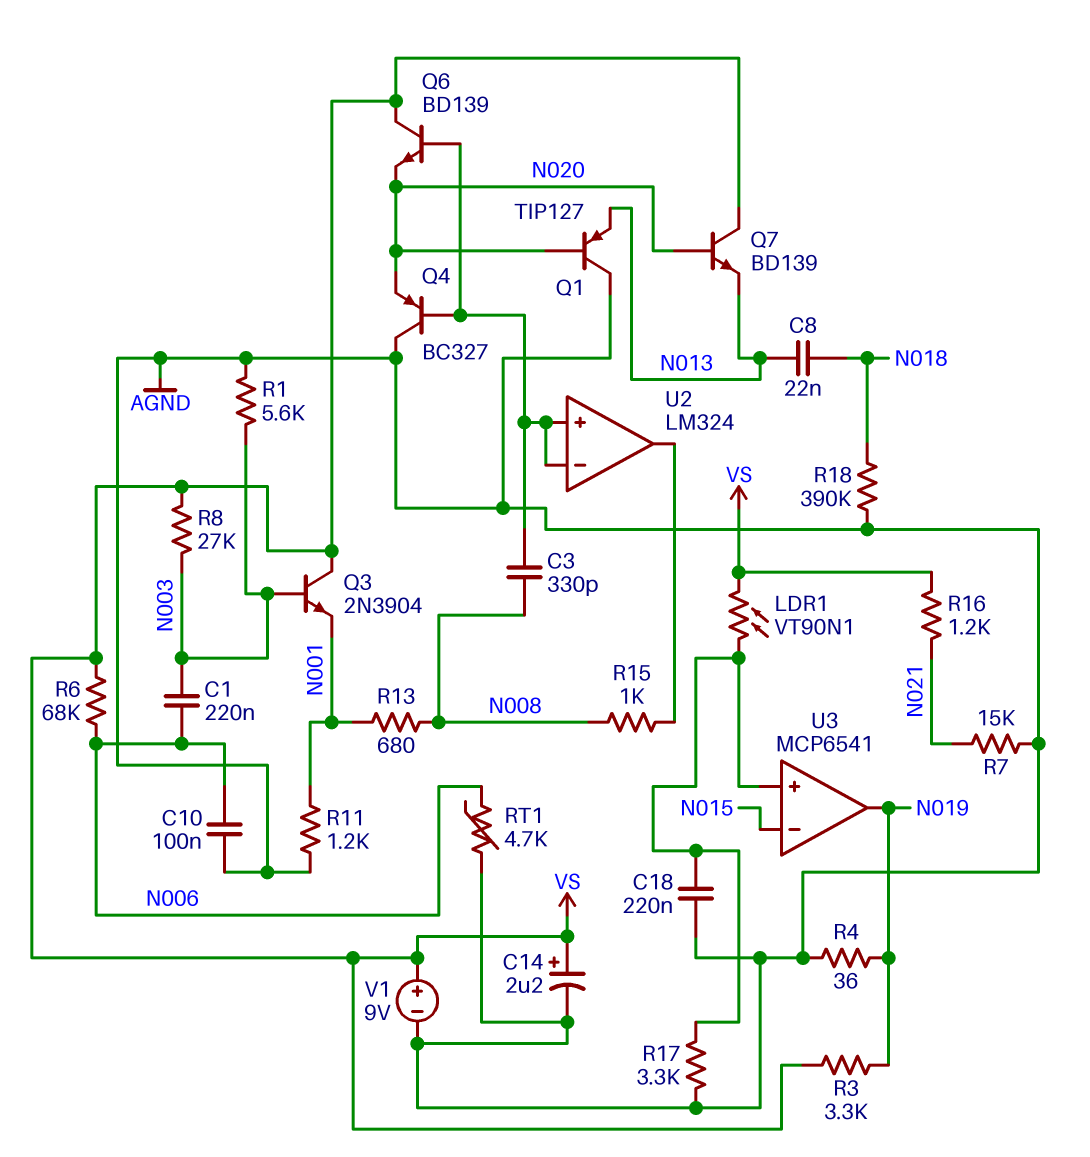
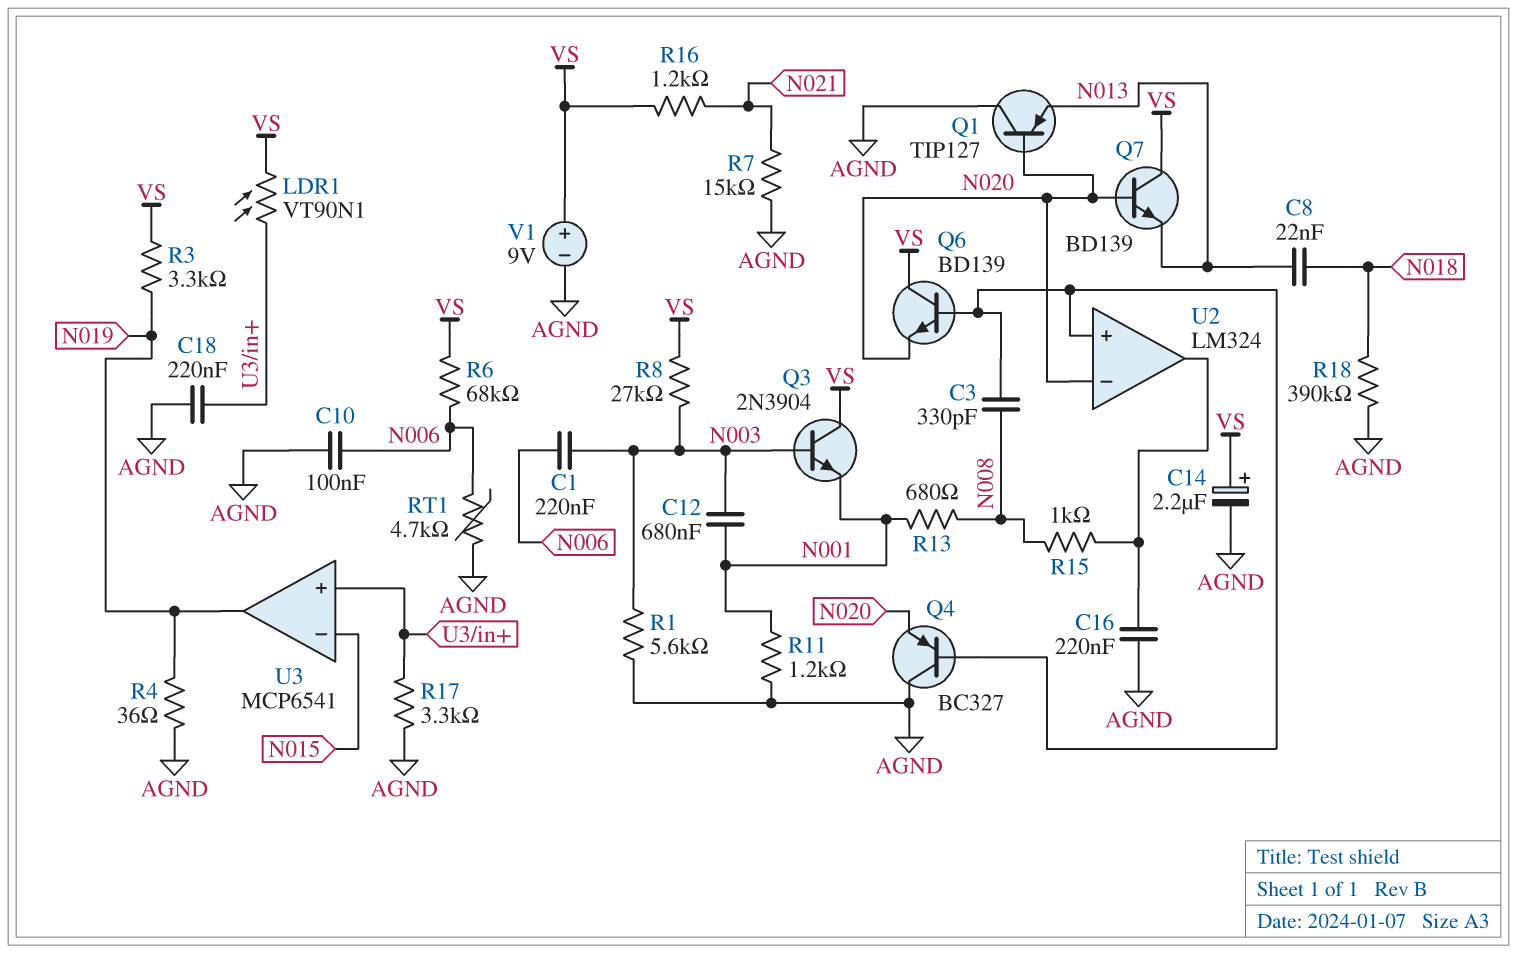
C12: none -> 680nF (N001, N003)
C16: none -> 220nF (AGND, U2/out)
U2 pin in-: U2/in+ -> N020

